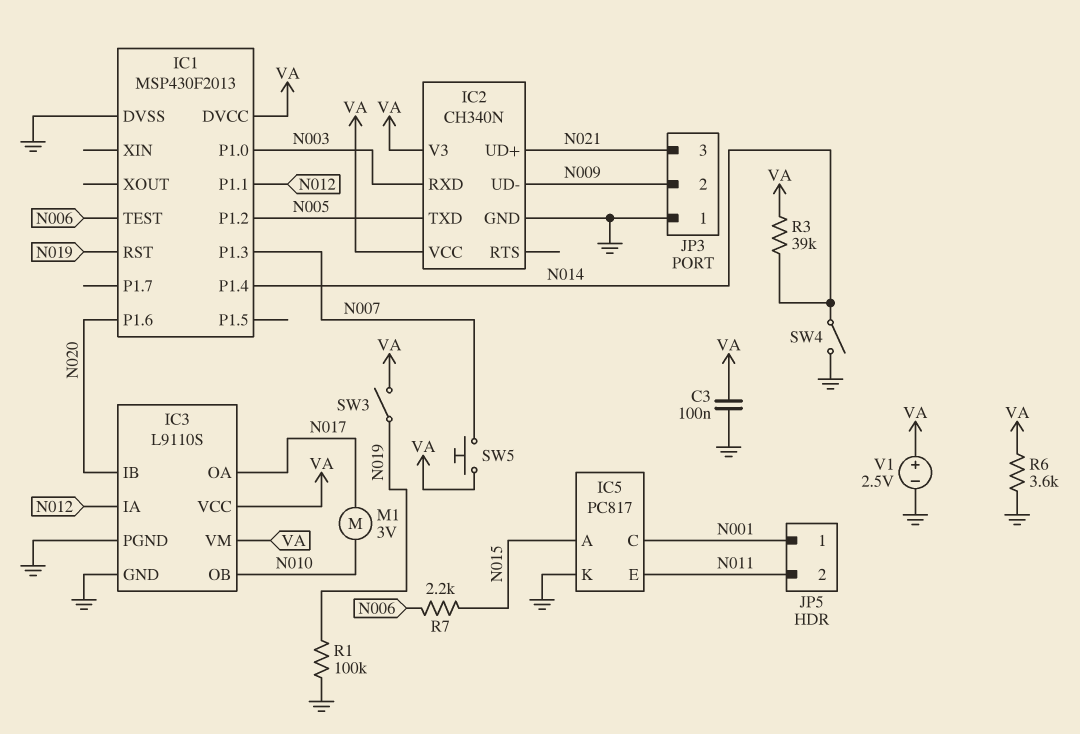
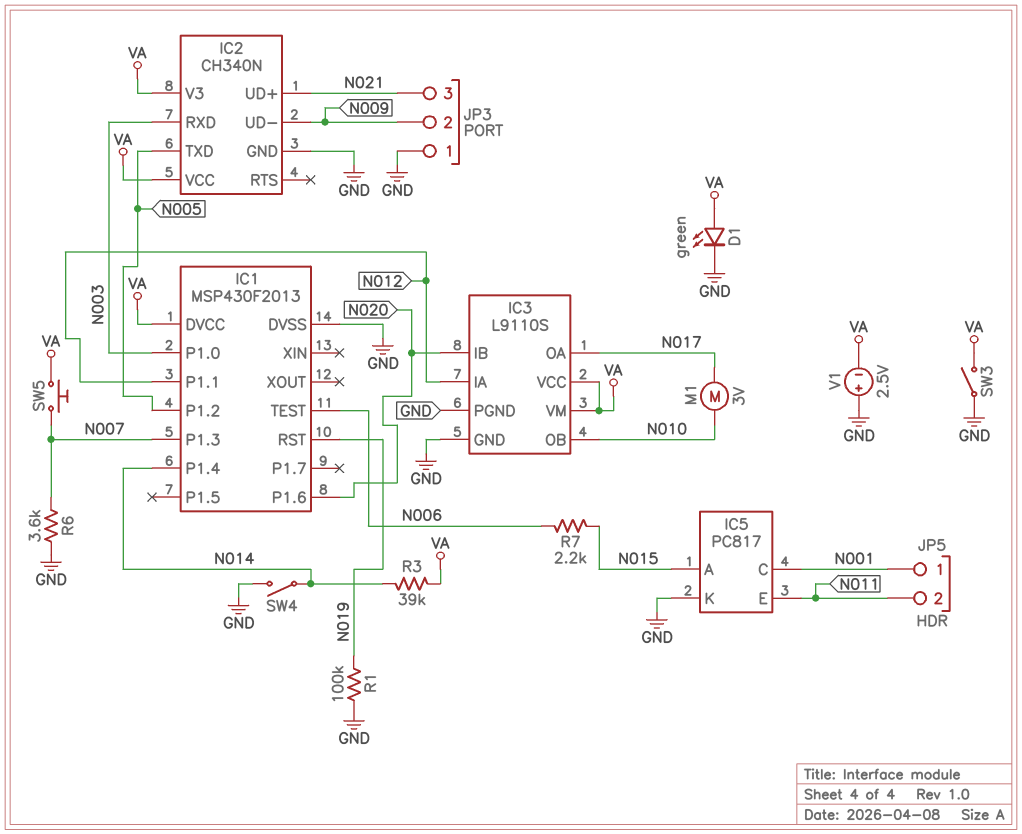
C3: 100nF (GND, VA) -> none
D1: none -> LED green (A VA, K GND)
R6: 3.6k (GND, VA) -> 3.6k (GND, N007)
SW3: switch (N019, VA) -> switch (GND, VA)
V1: 2.5V (plus VA, minus GND) -> 2.5V (plus GND, minus VA)

